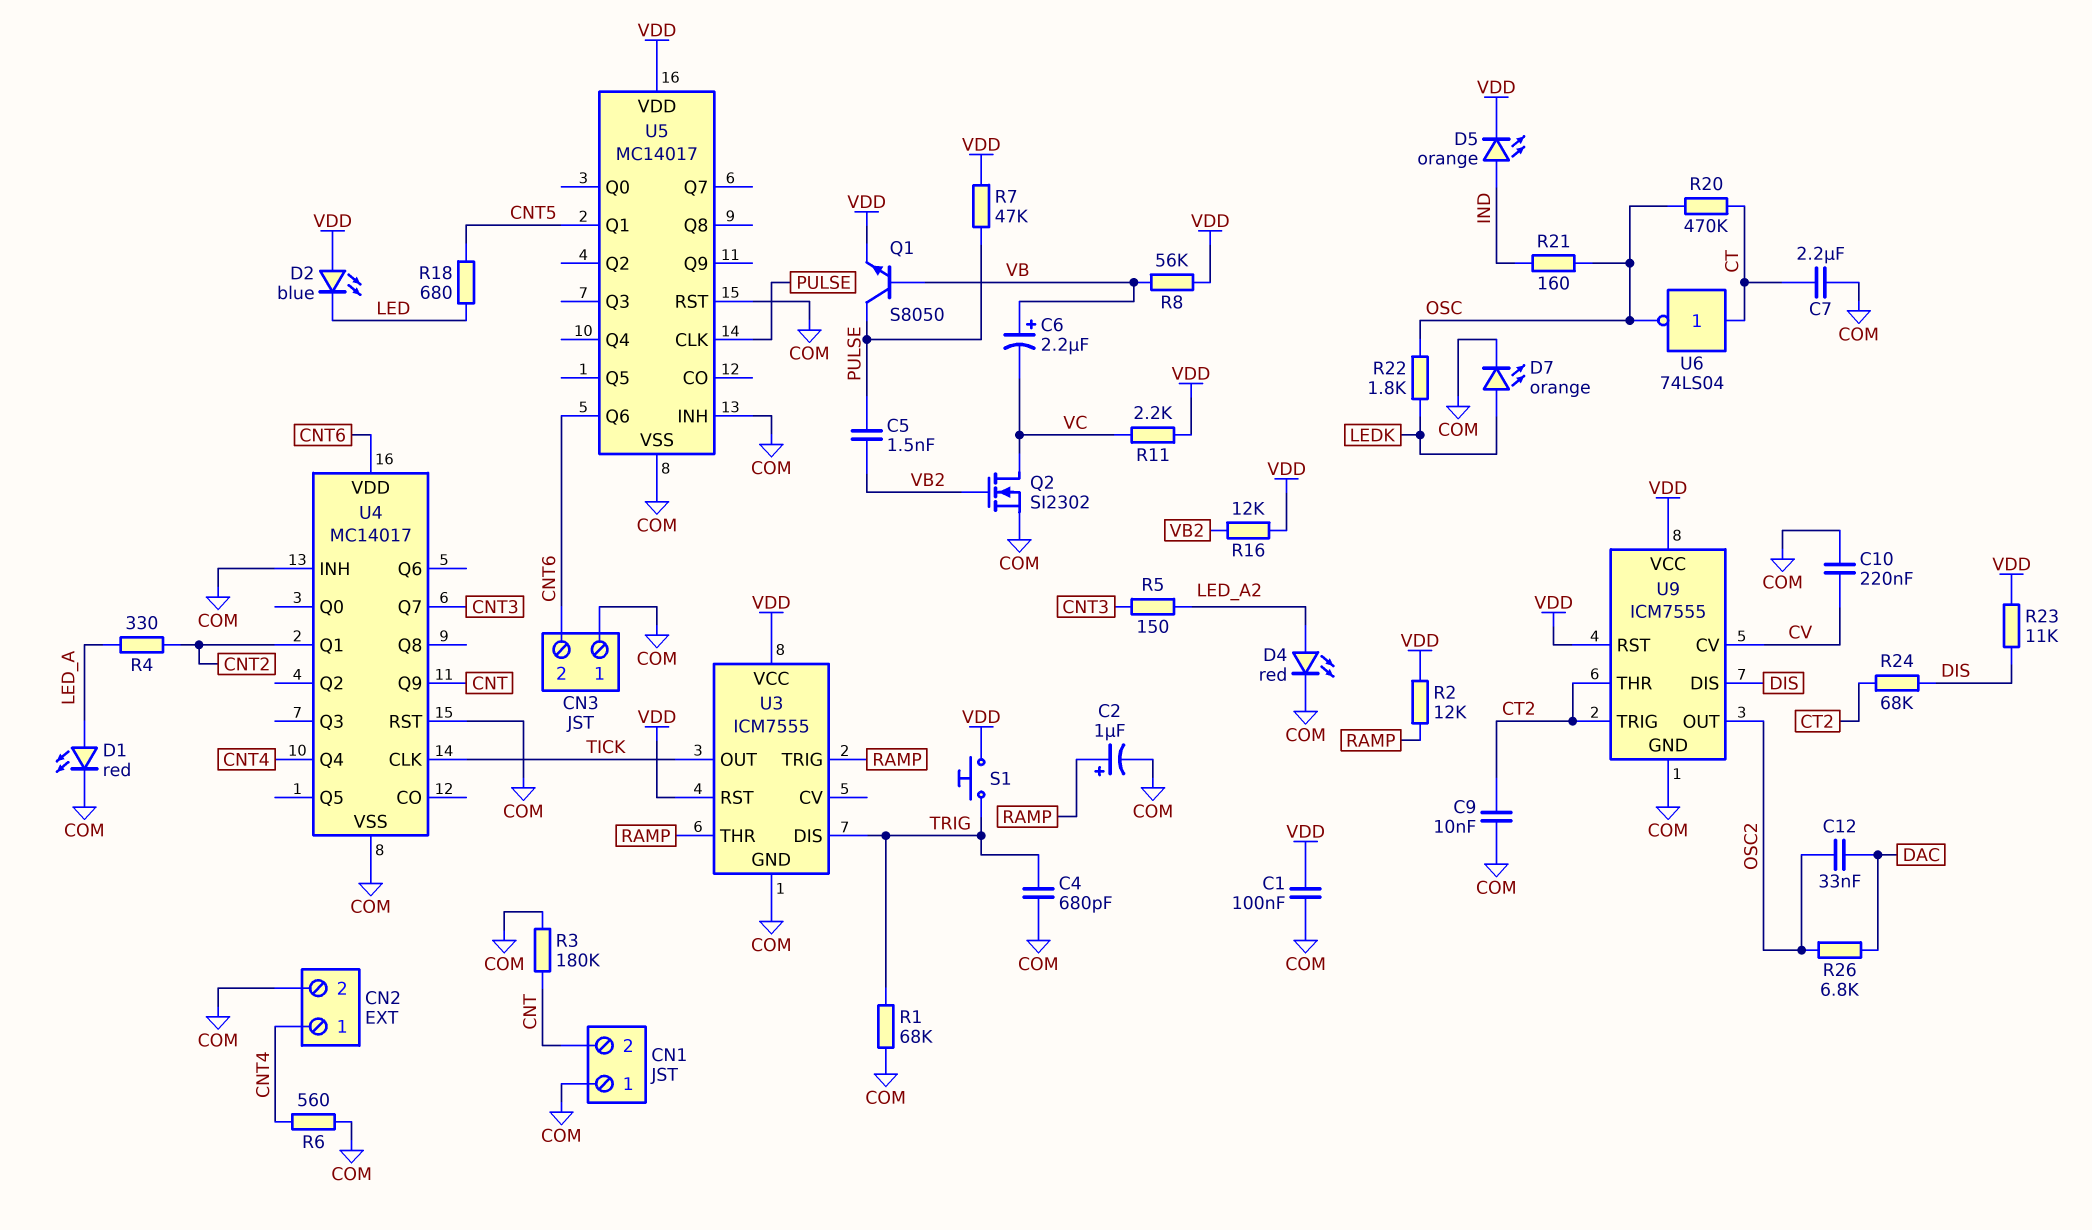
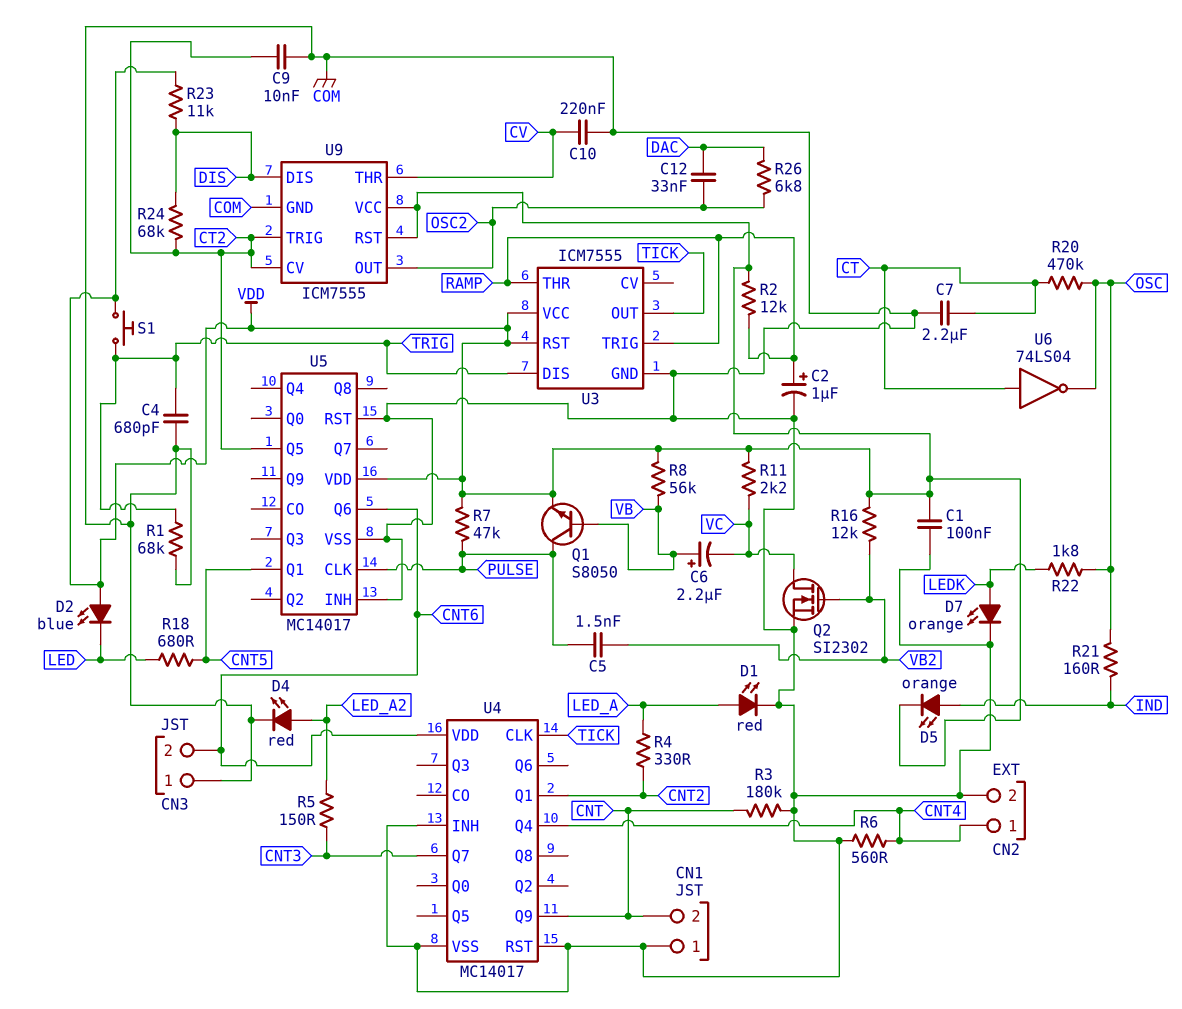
U5 pin Q5: none -> CT2
U9 pin CV: CV -> CT2
U9 pin THR: CT2 -> CV

